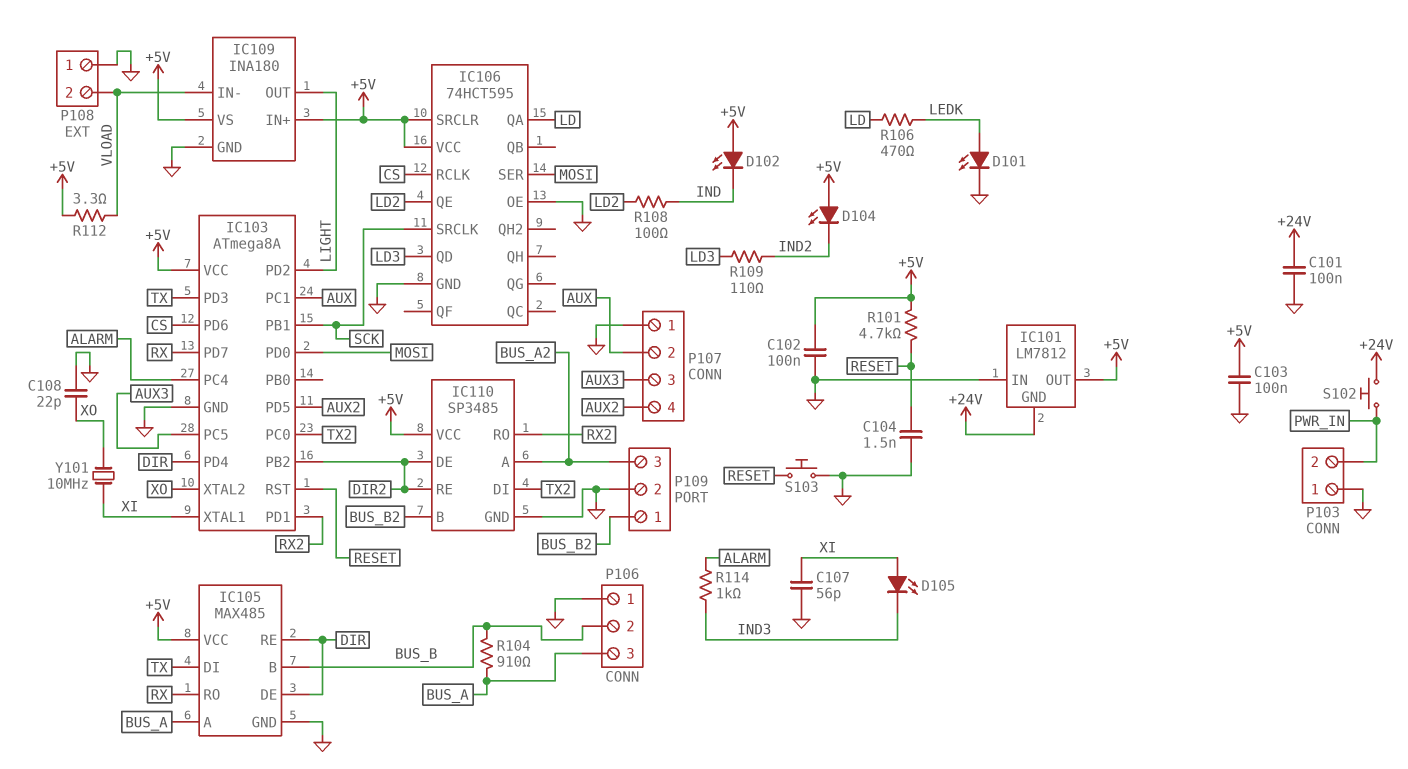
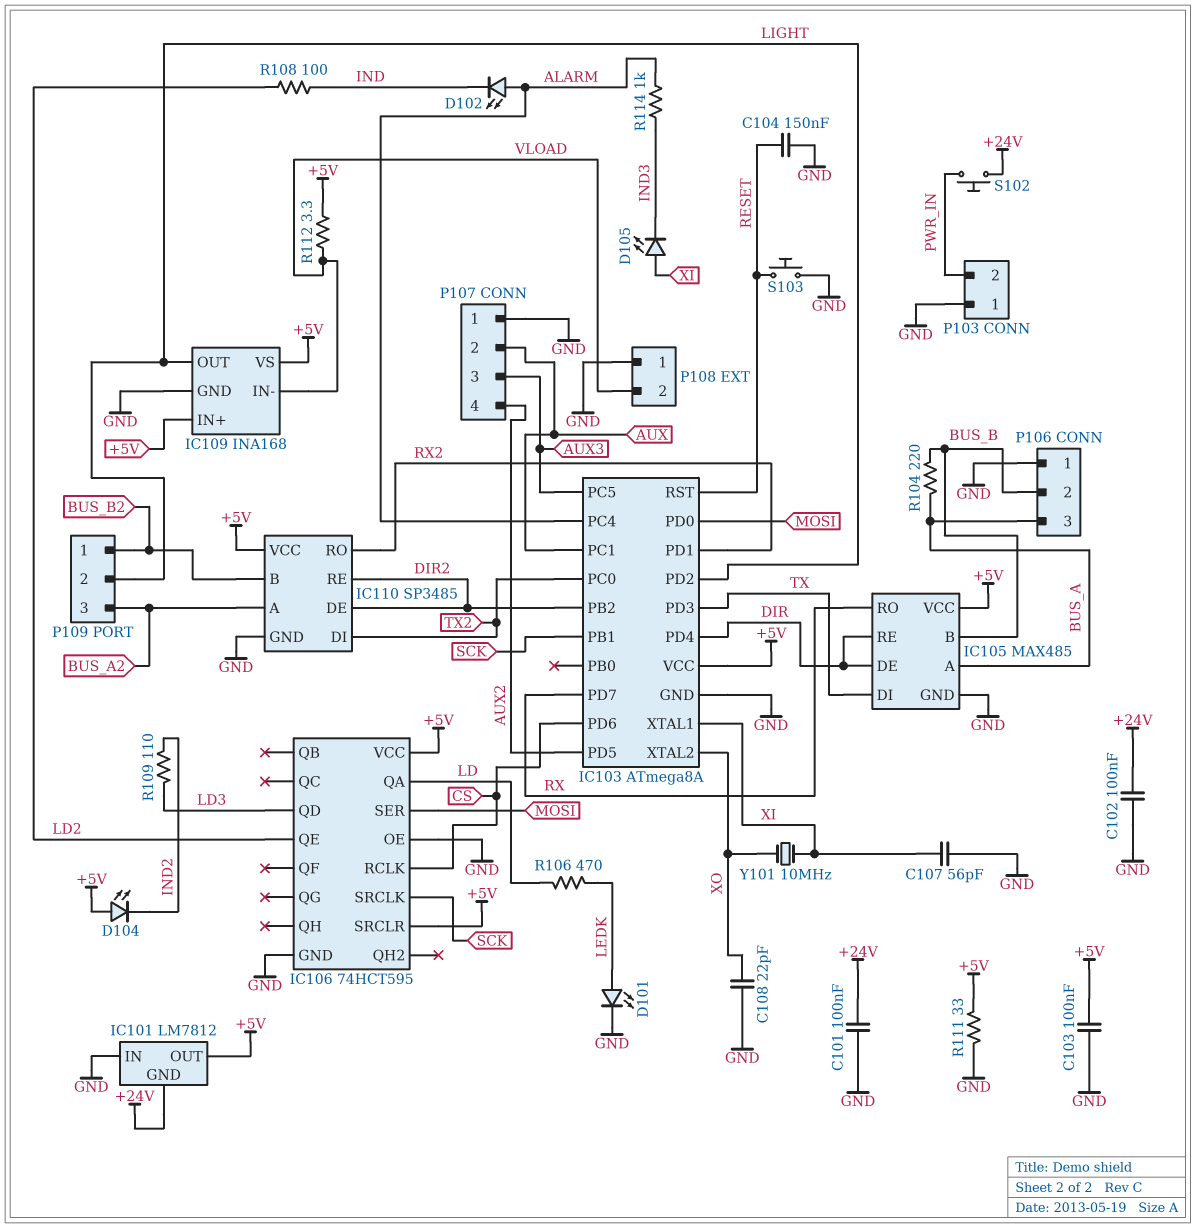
C102: 100nF (+5V, GND) -> 100nF (+24V, GND)
C104: 1.5nF (GND, RESET) -> 150nF (GND, RESET)
D102: LED (A +5V, K IND) -> LED (A ALARM, K IND)
IC109: INA180 -> INA168
P109 pin 2: GND -> LIGHT
R101: 4.7k (+5V, RESET) -> none
R104: 910 (BUS_A, BUS_B) -> 220 (BUS_A, BUS_B)
R111: none -> 33 (+5V, GND)

